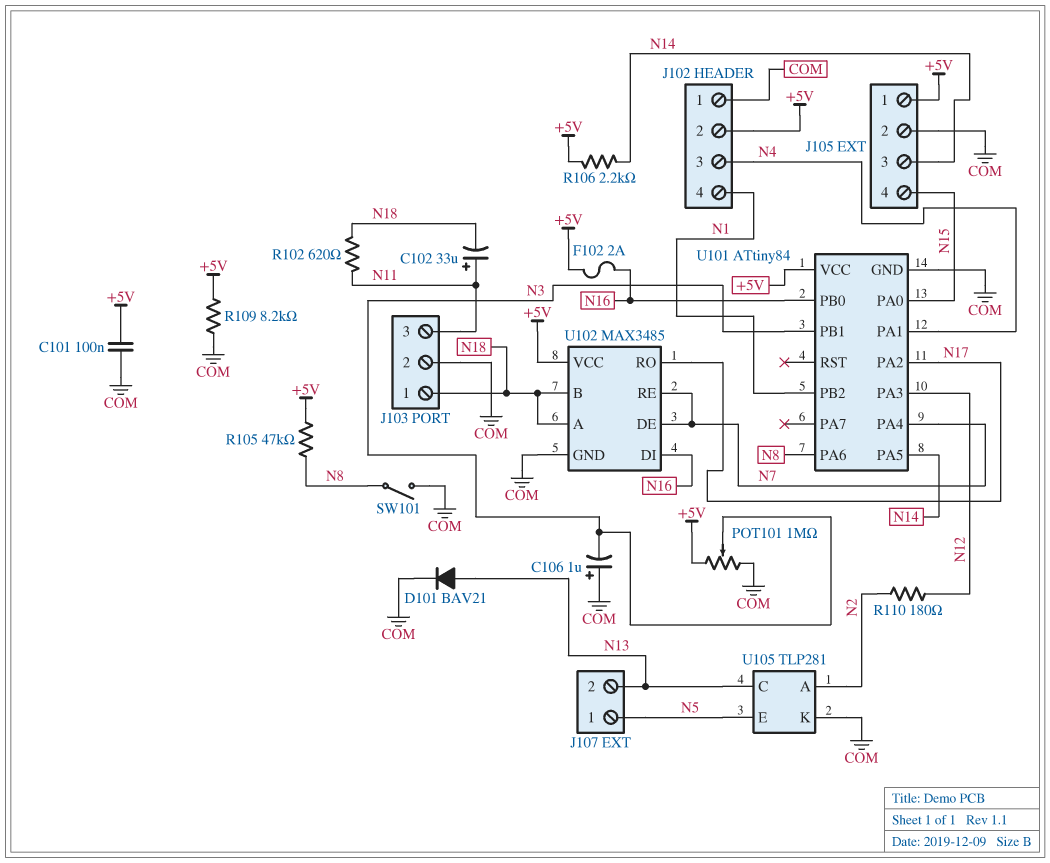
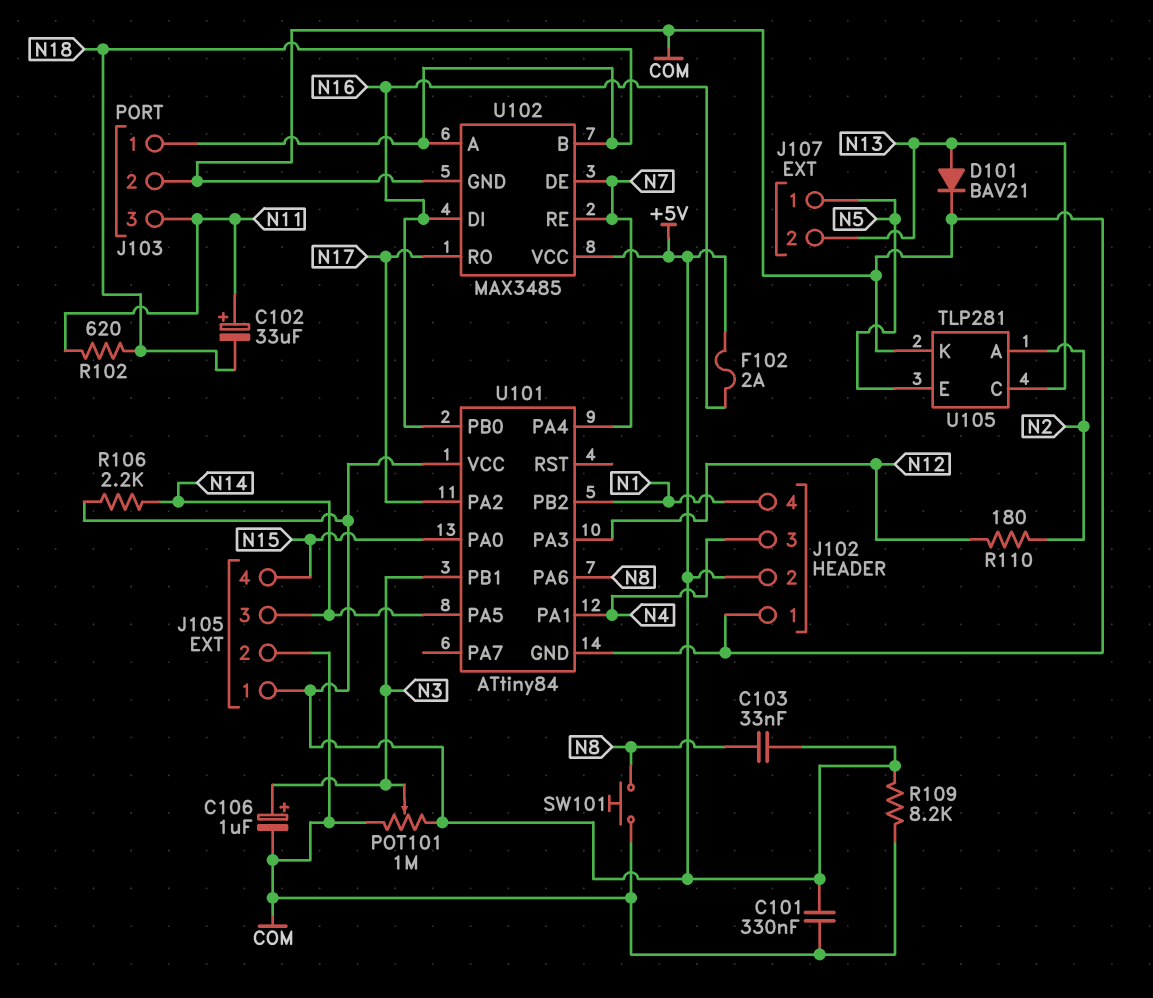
C101: 100nF (+5V, COM) -> 330nF (+5V, COM)
C103: none -> 33nF (+5V, N8)
C106: 1uF (plus COM, minus N3) -> 1uF (plus N3, minus COM)
R105: 47k (+5V, N8) -> none
SW101: switch (COM, N8) -> button (COM, N8)

